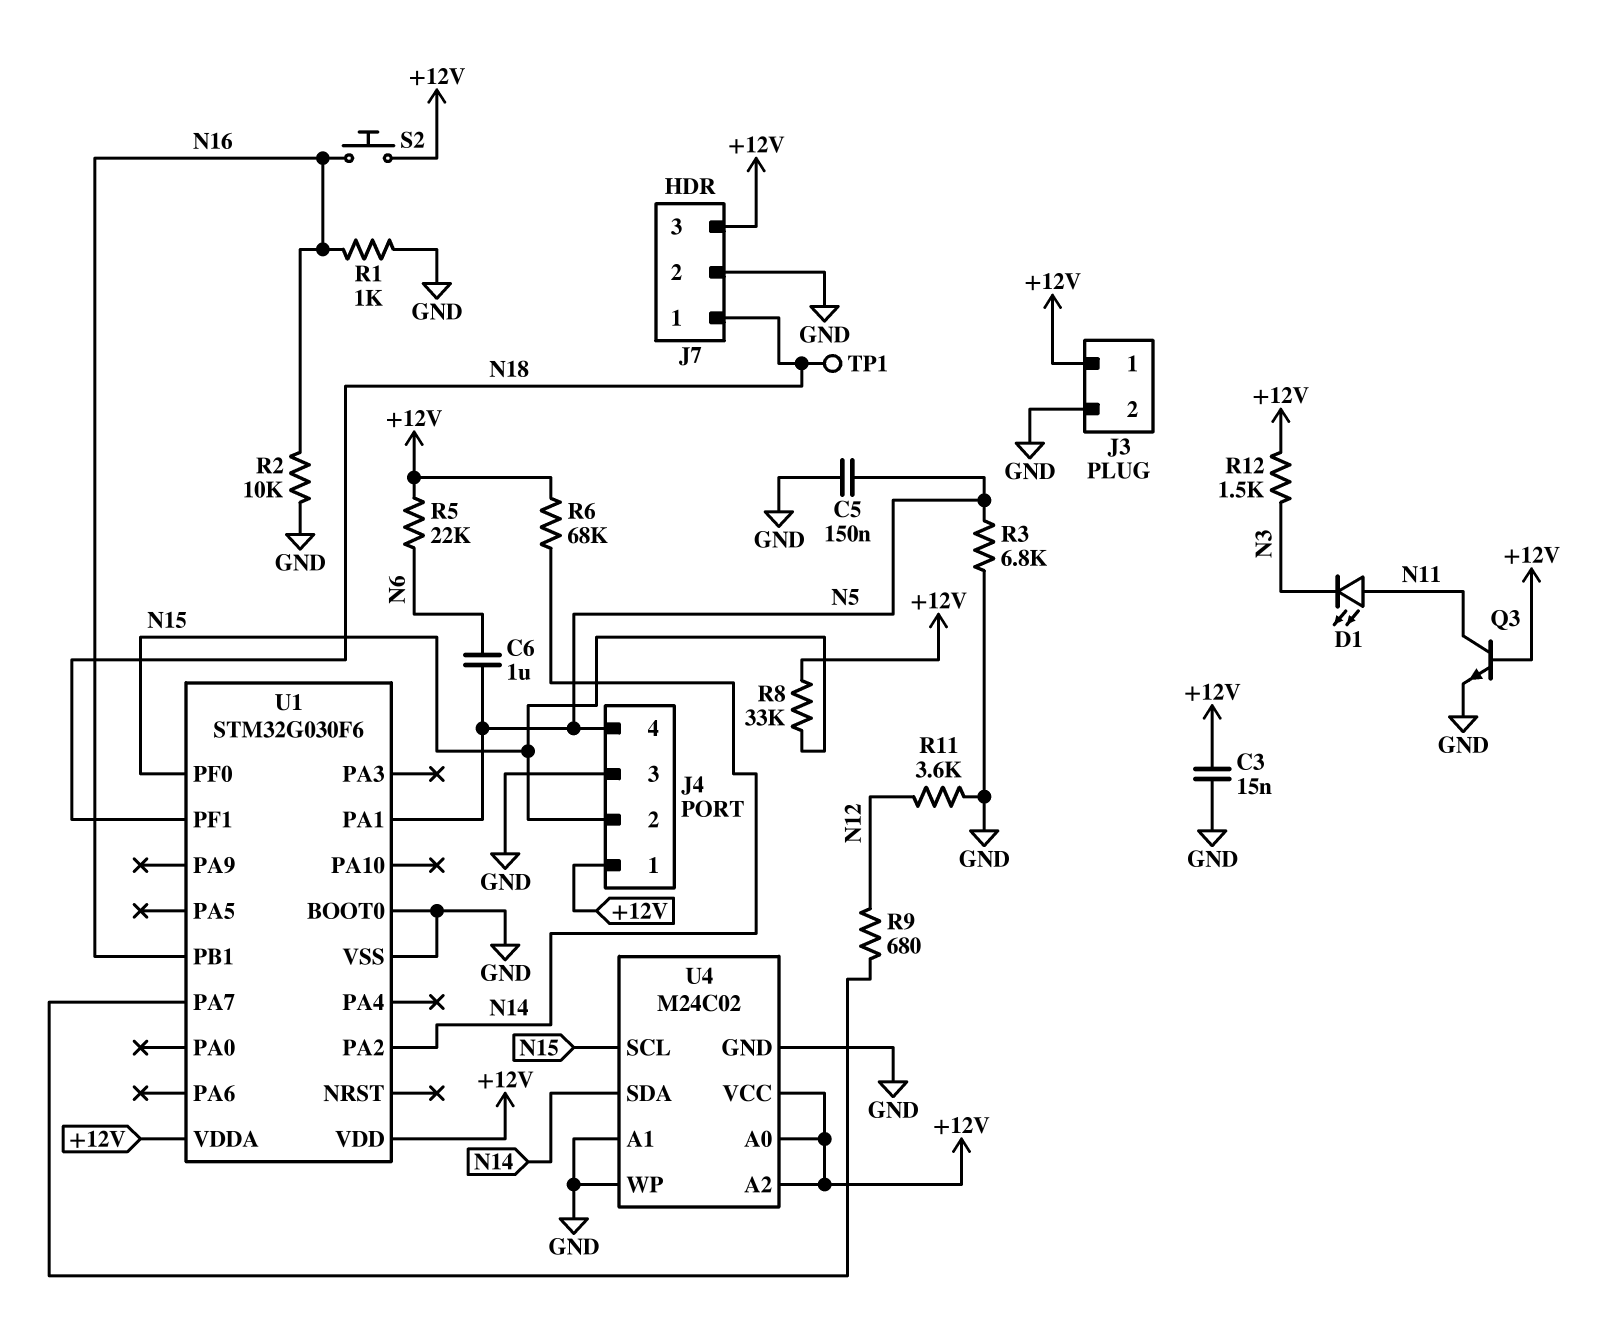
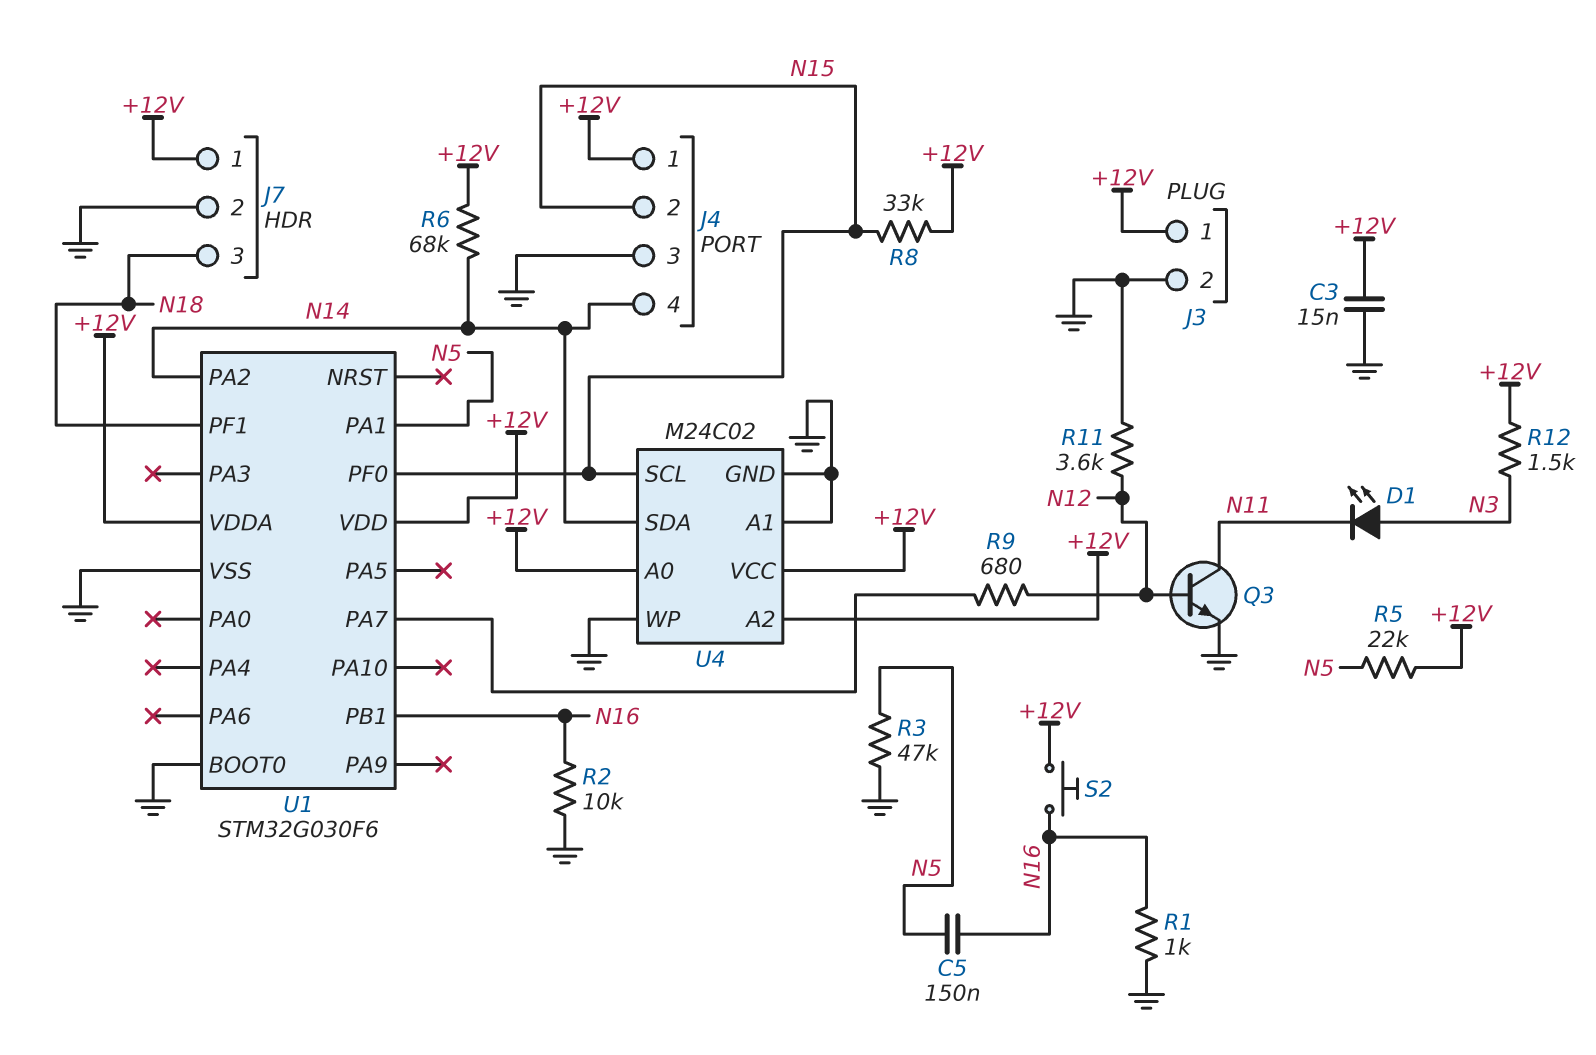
C5: 150nF (GND, N5) -> 150nF (N5, N16)
C6: 1uF (N5, N6) -> none
D1: LED (A N11, K N3) -> LED (A N3, K N11)
J4 pin 4: N5 -> N14
J7 pin 1: N18 -> +12V
J7 pin 3: +12V -> N18
Q3: NPN (B +12V, C N11, E GND) -> NPN (B N12, C N11, E GND)
R3: 6.8k (GND, N5) -> 47k (GND, N5)
R5: 22k (+12V, N6) -> 22k (+12V, N5)
TP1: test point (N18) -> none

